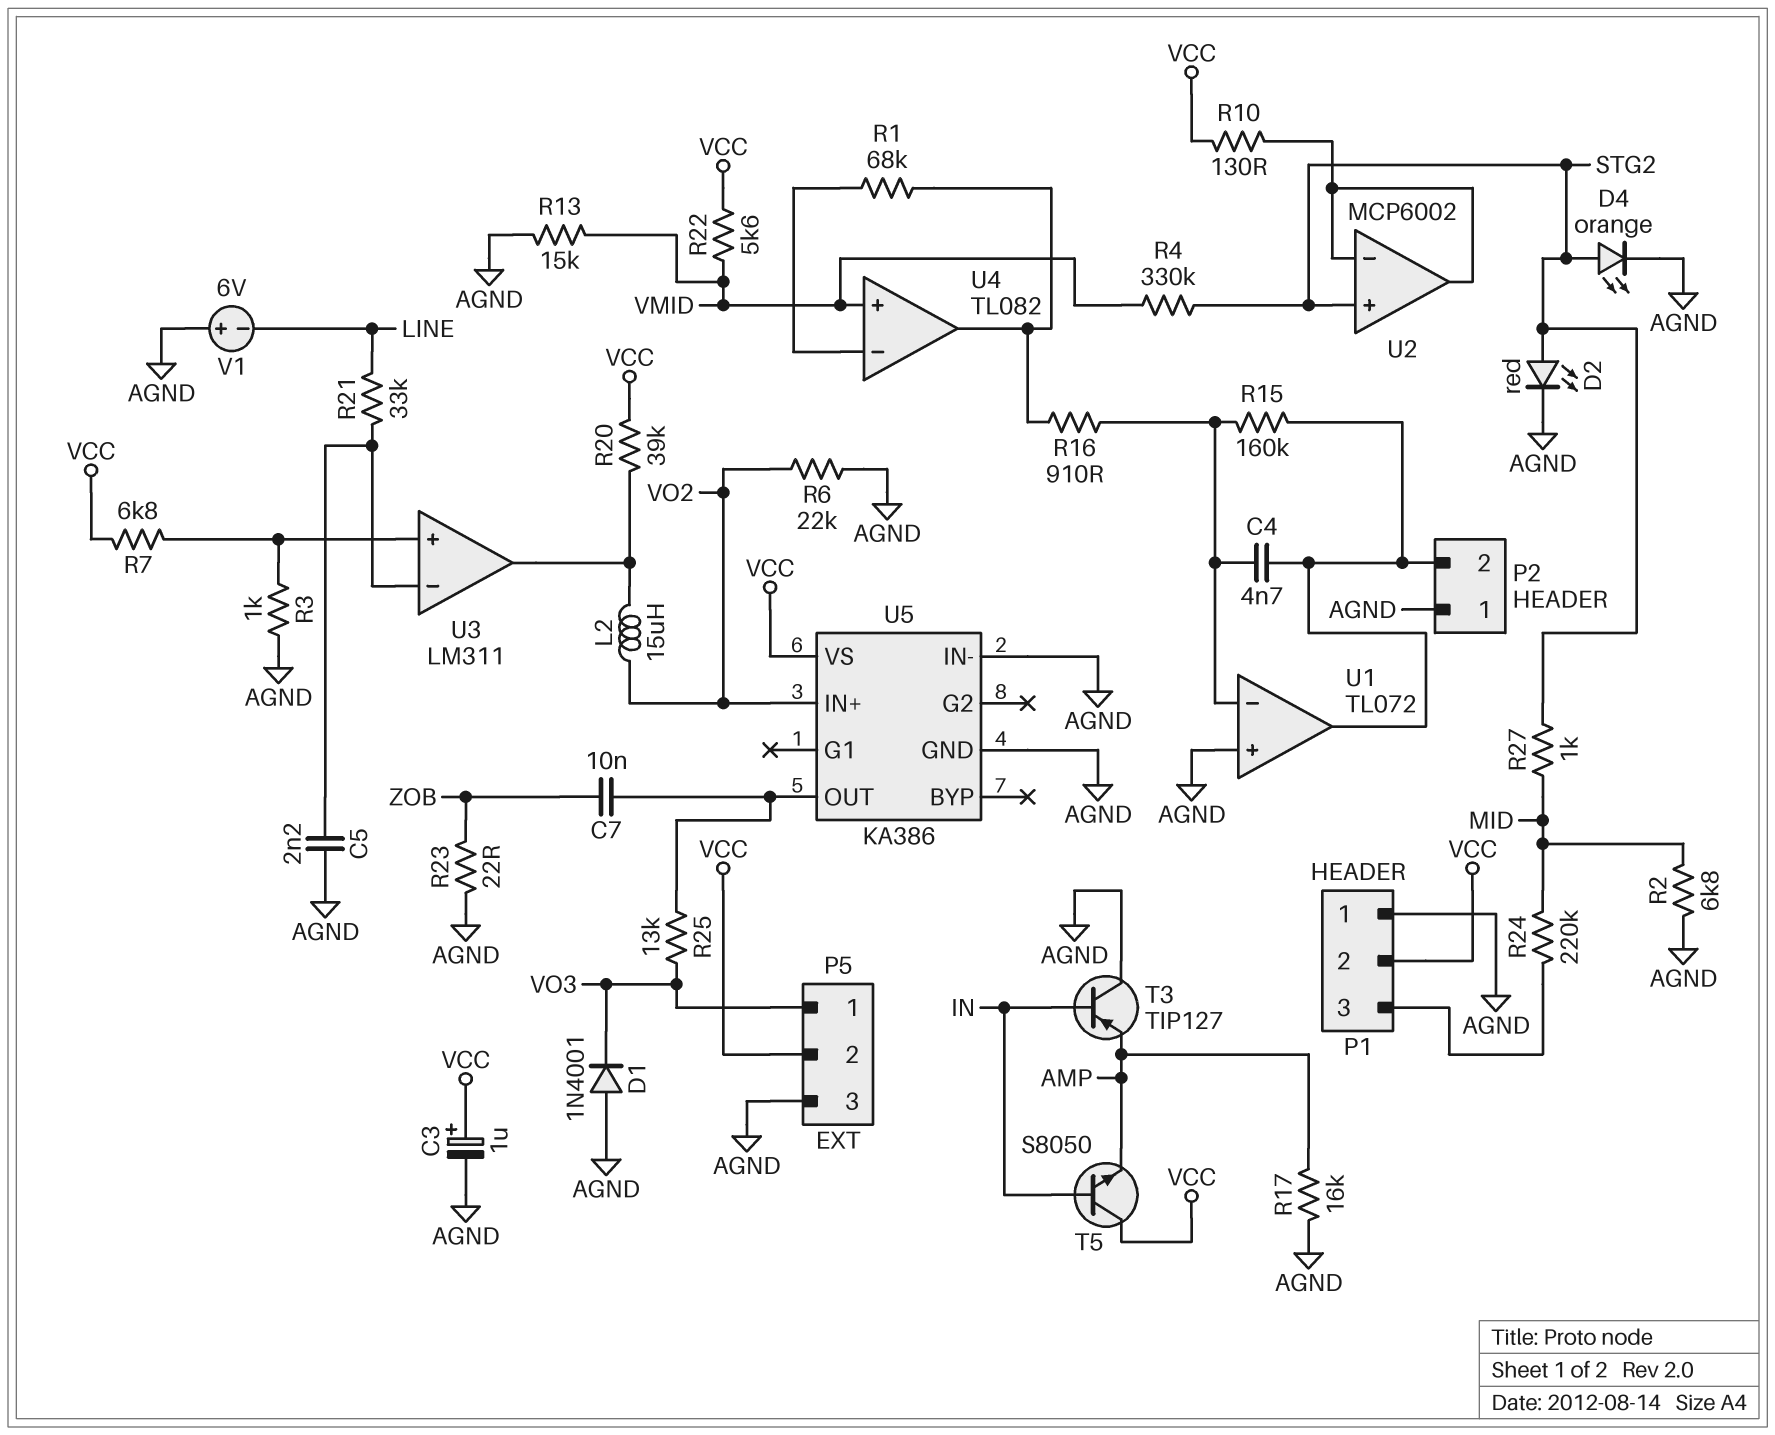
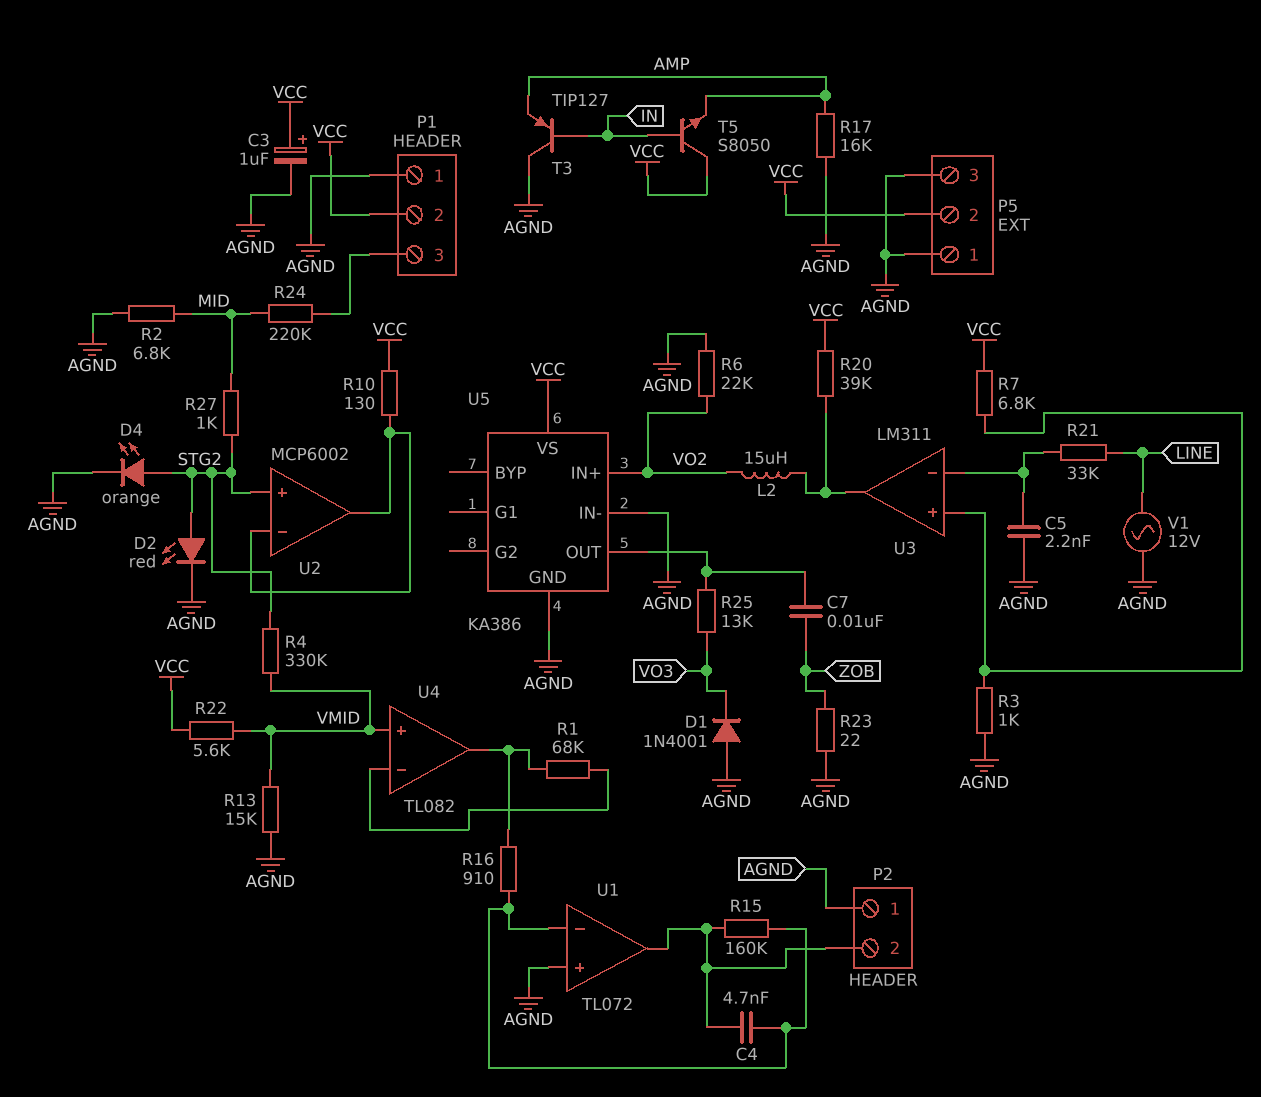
P5 pin 1: VO3 -> AGND
V1: 6V (plus AGND, minus LINE) -> AC 12V (AGND, LINE)

